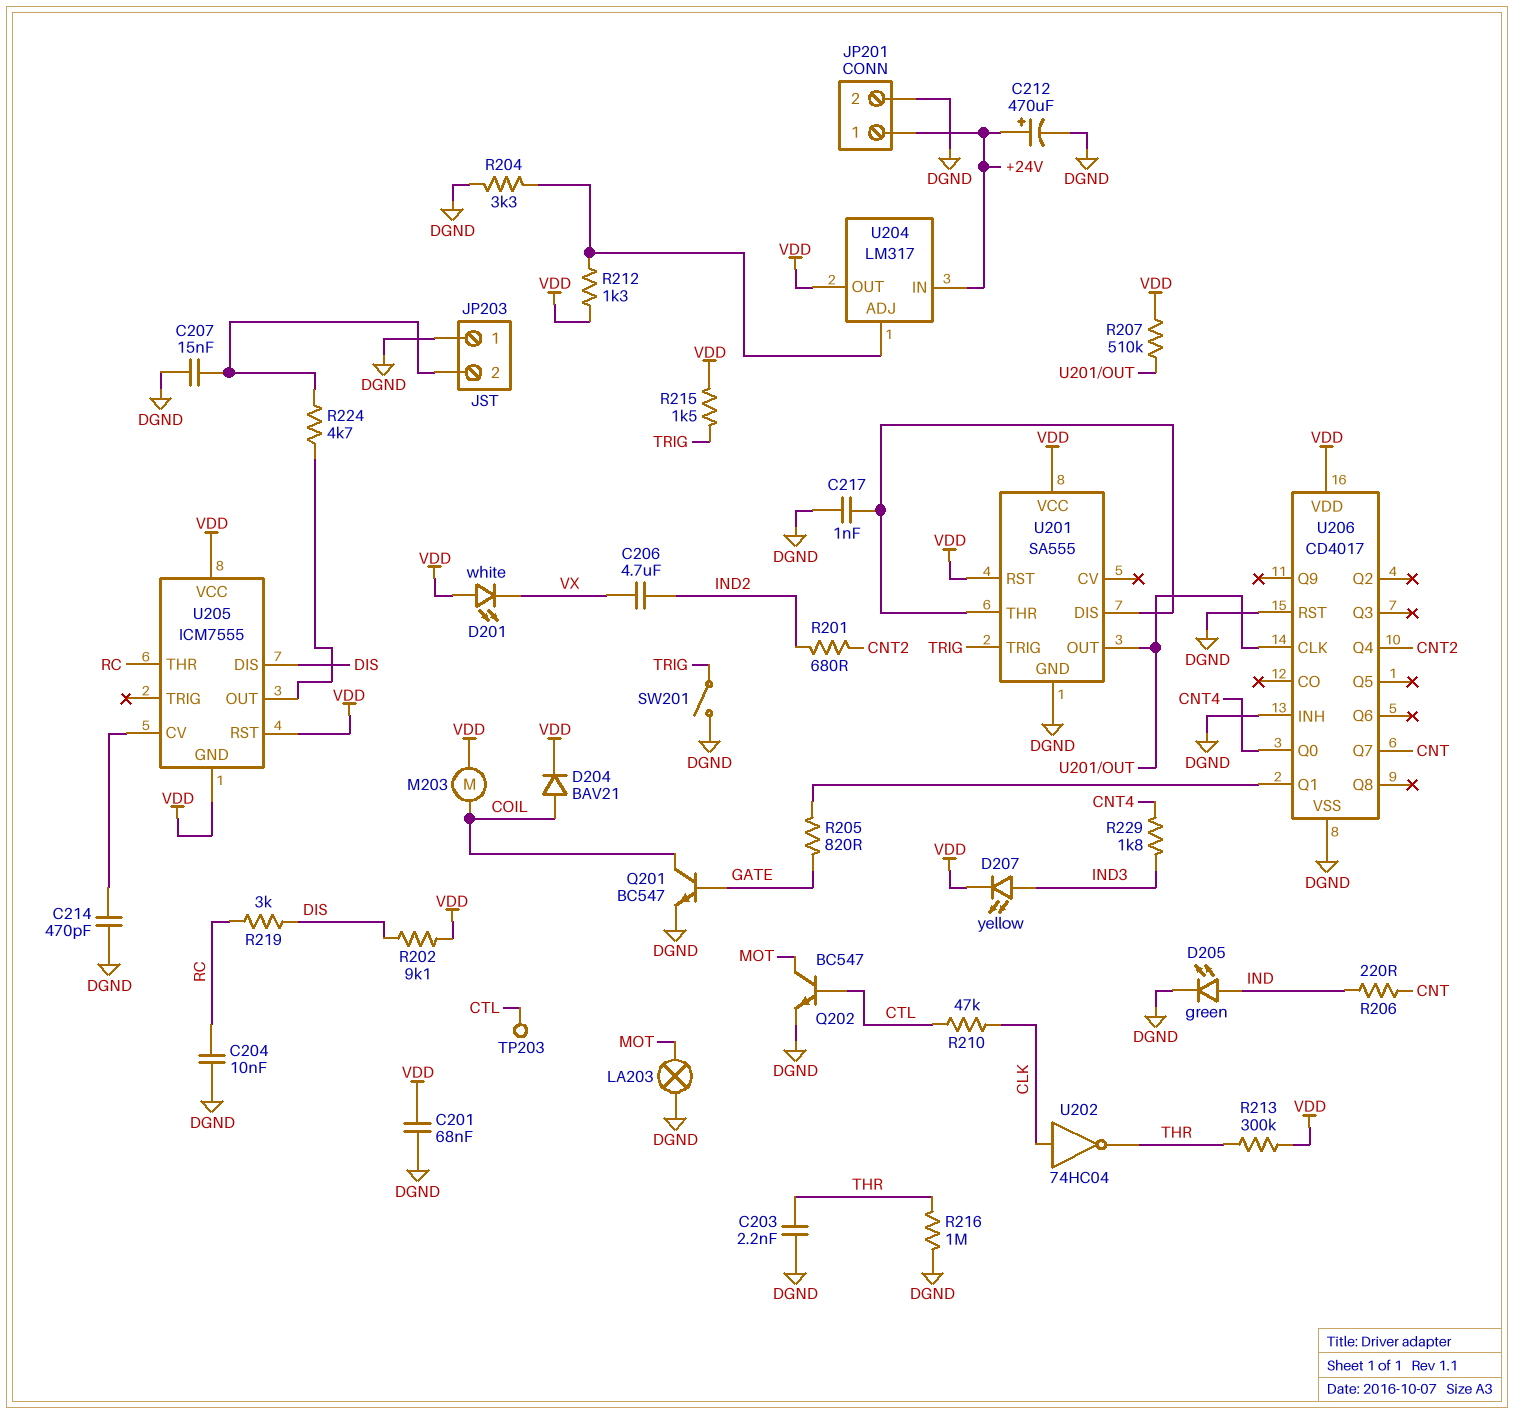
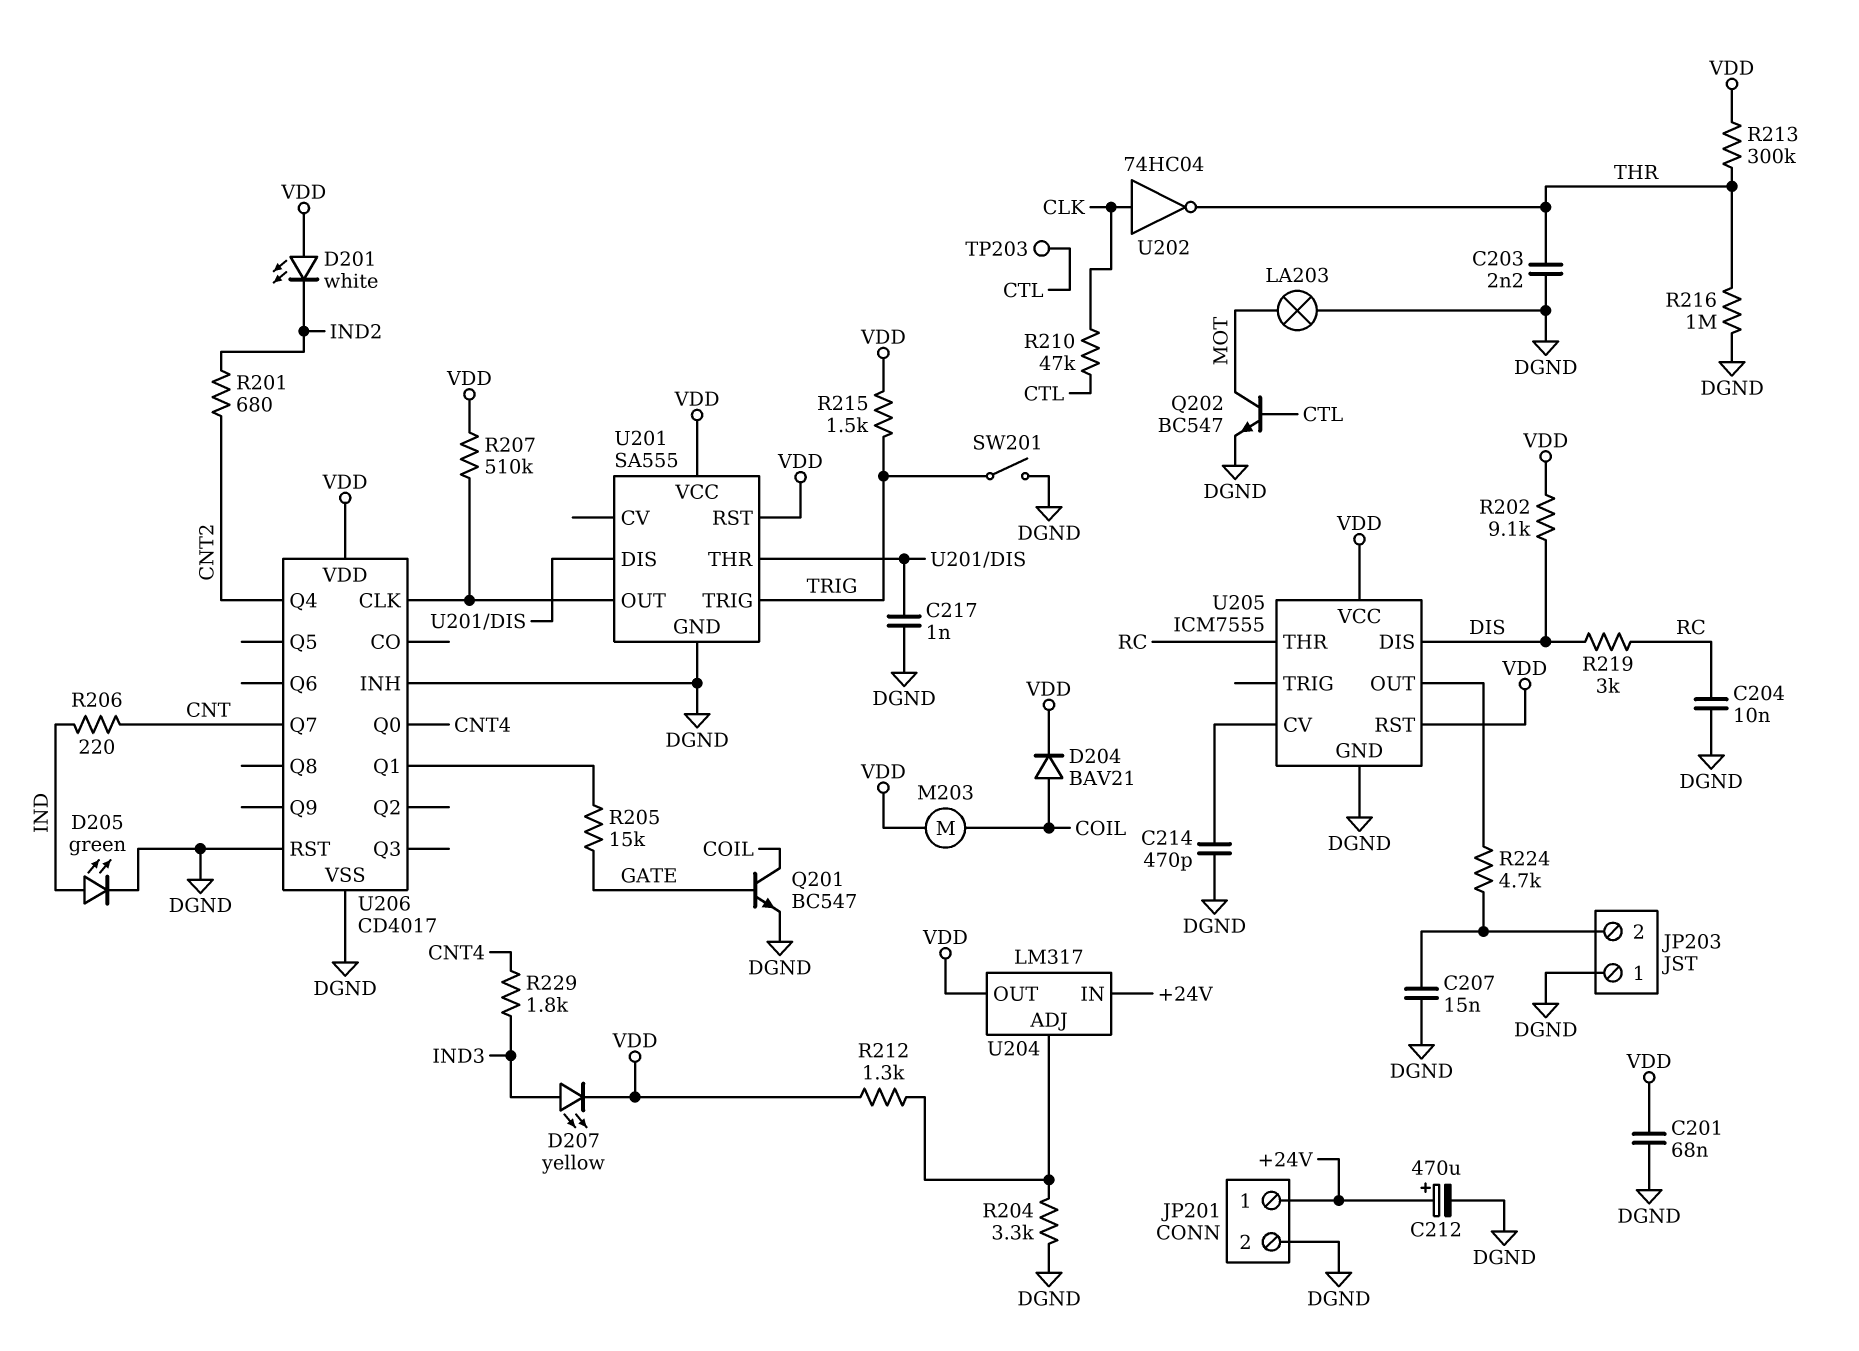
C206: 4.7uF (IND2, VX) -> none
D201: LED white (A VDD, K VX) -> LED white (A VDD, K IND2)
R205: 820 (GATE, U206/Q1) -> 15k (GATE, U206/Q1)
U205 pin GND: VDD -> DGND

